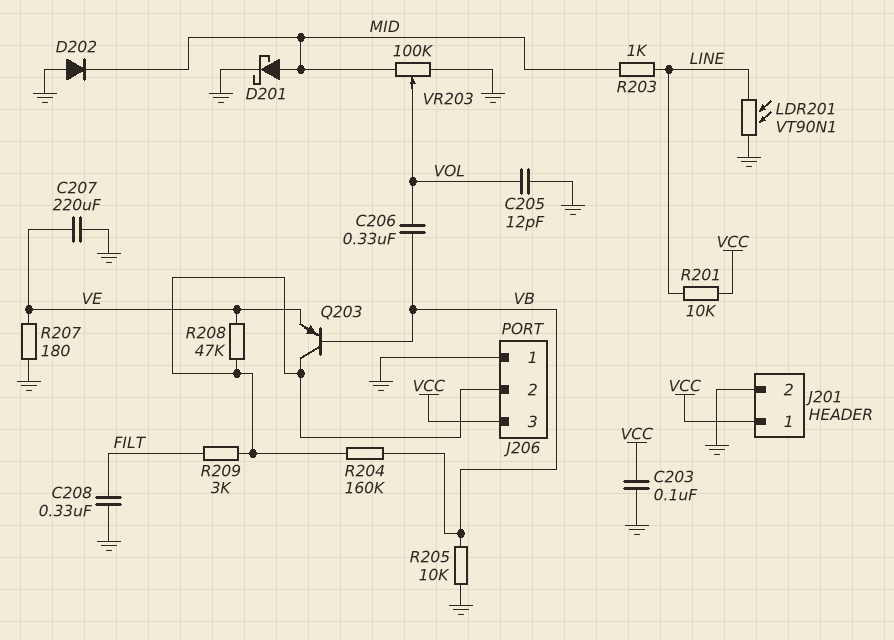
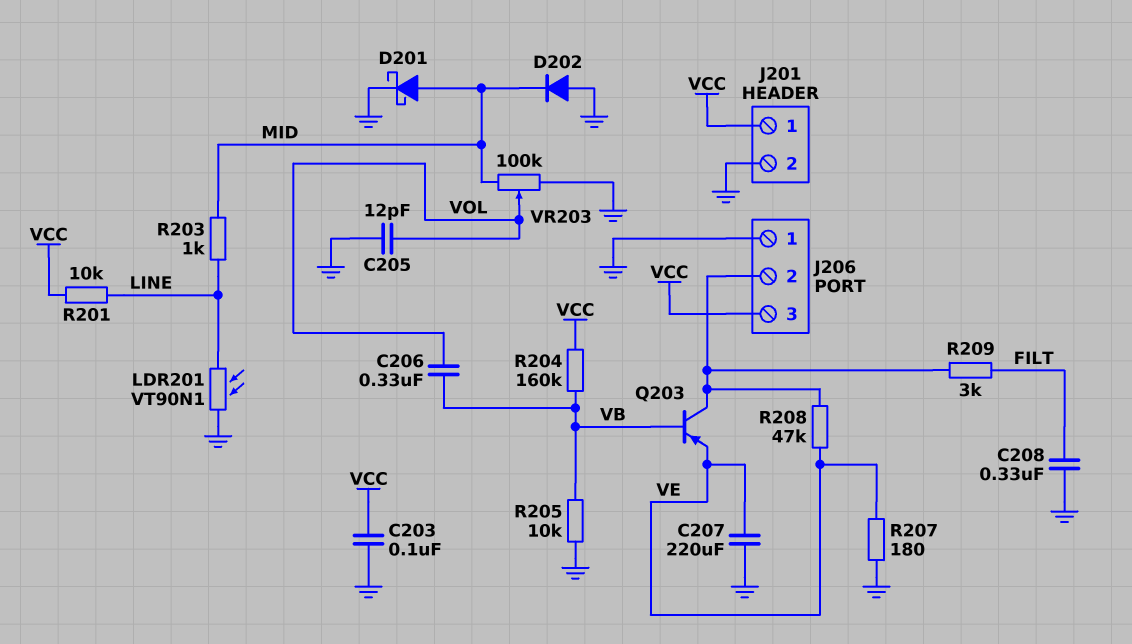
R204: 160k (J206/2, VB) -> 160k (VB, VCC)

